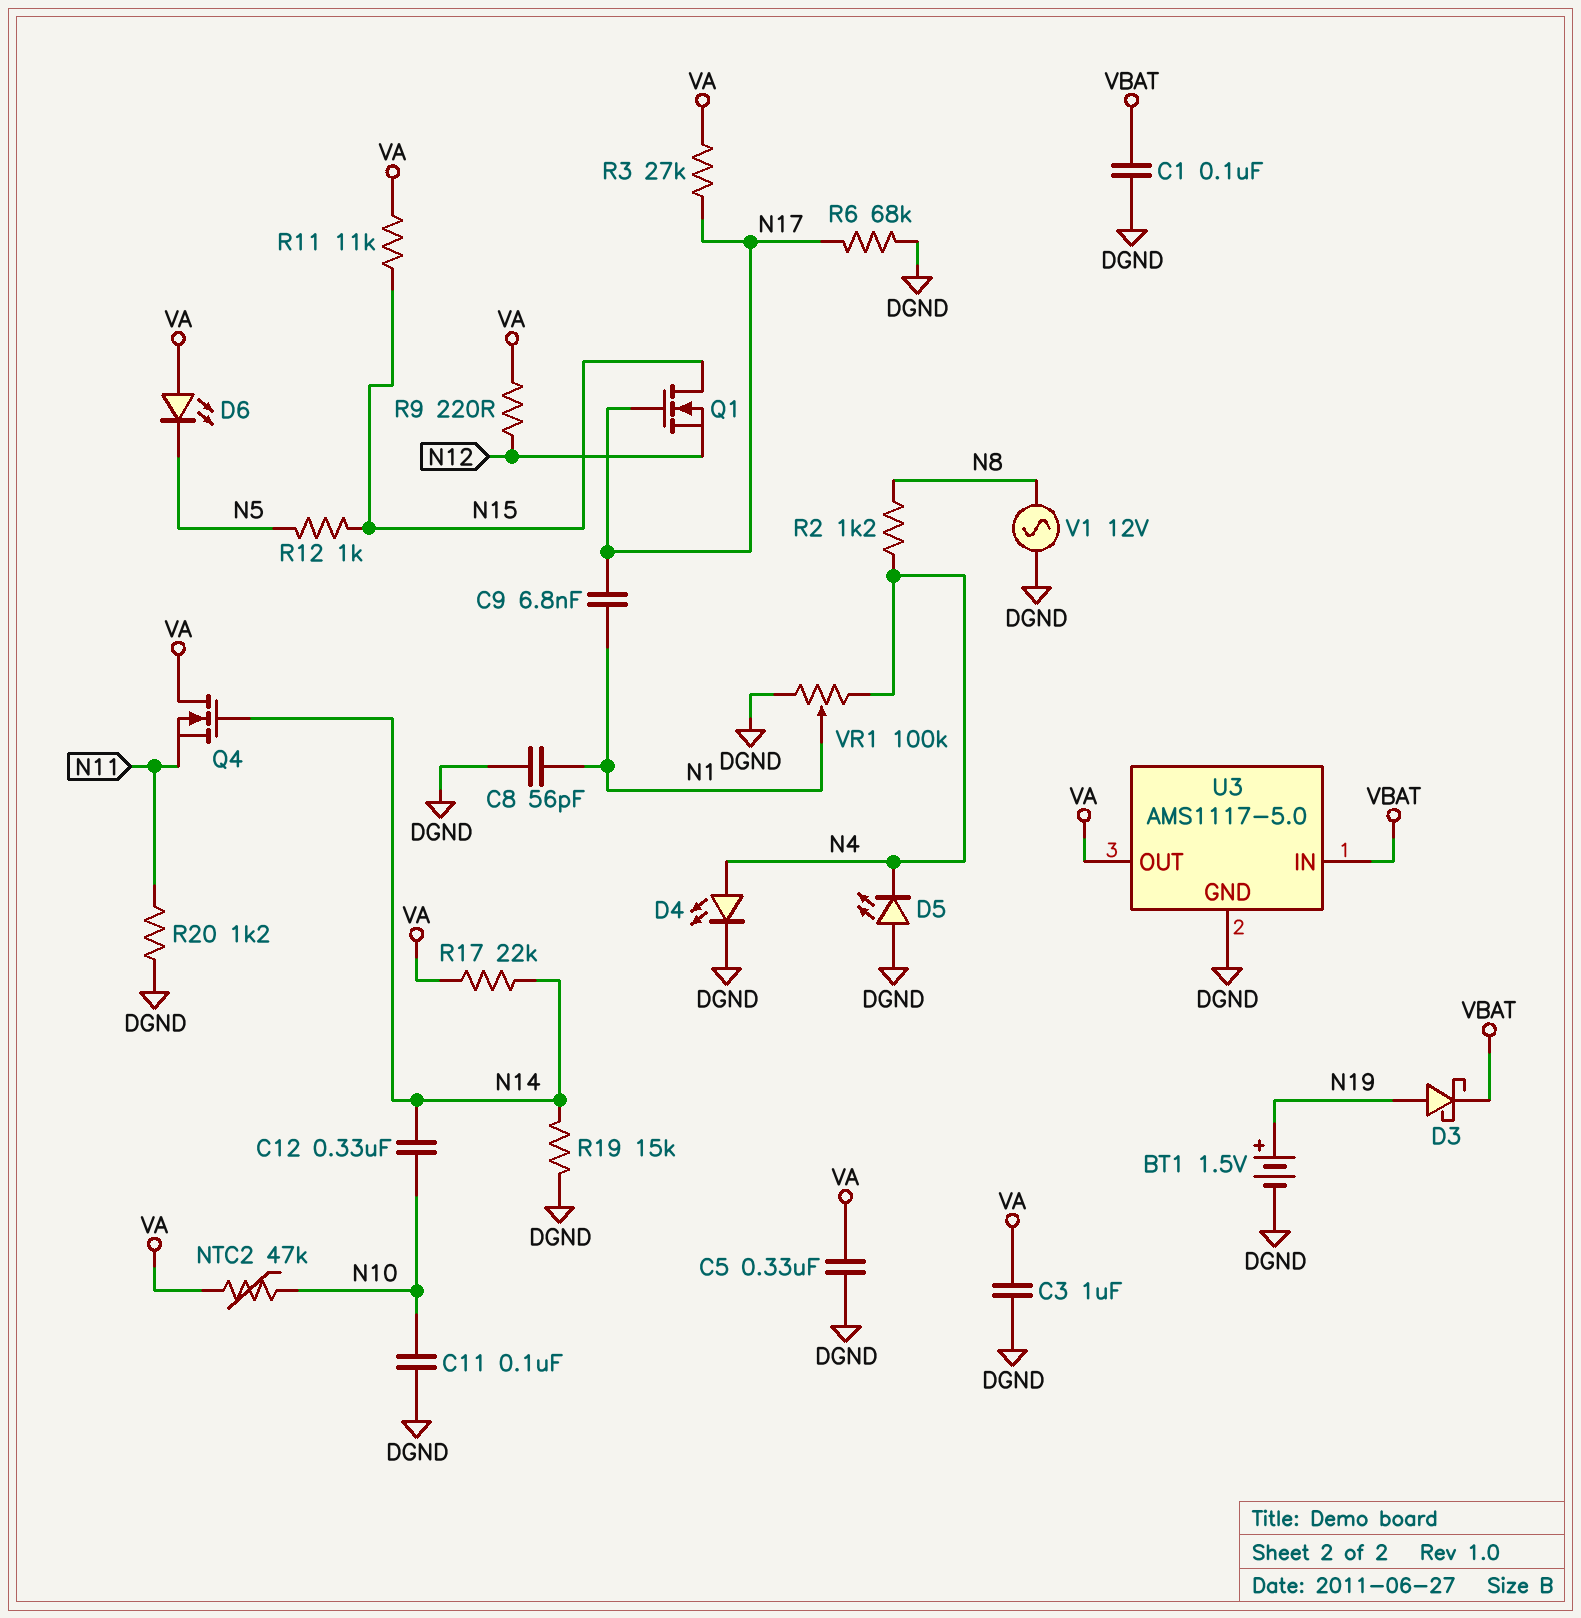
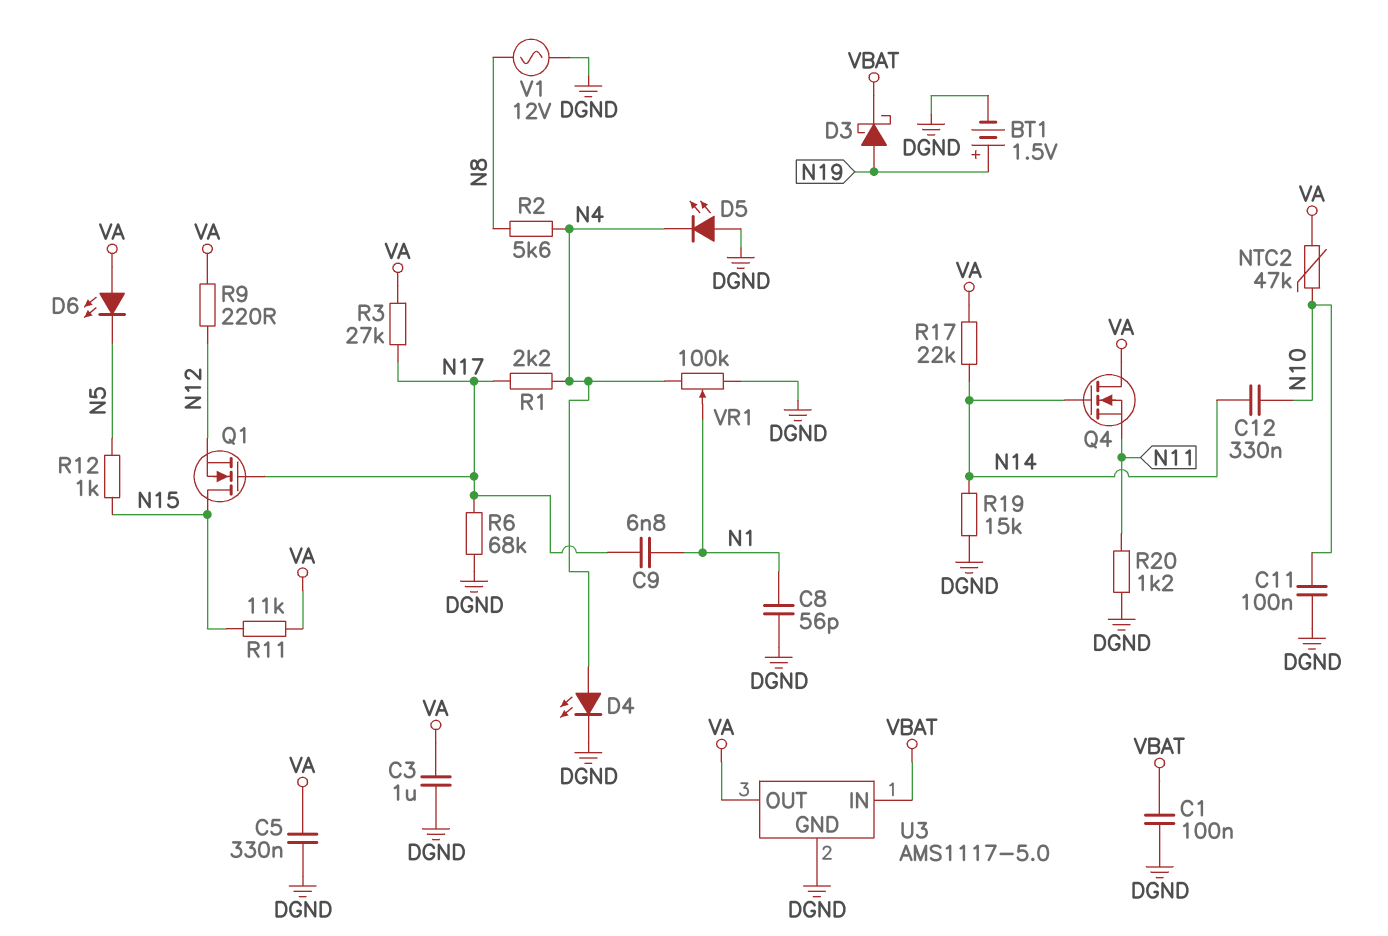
R1: none -> 2.2k (N4, N17)
R2: 1.2k (N4, N8) -> 5.6k (N4, N8)

